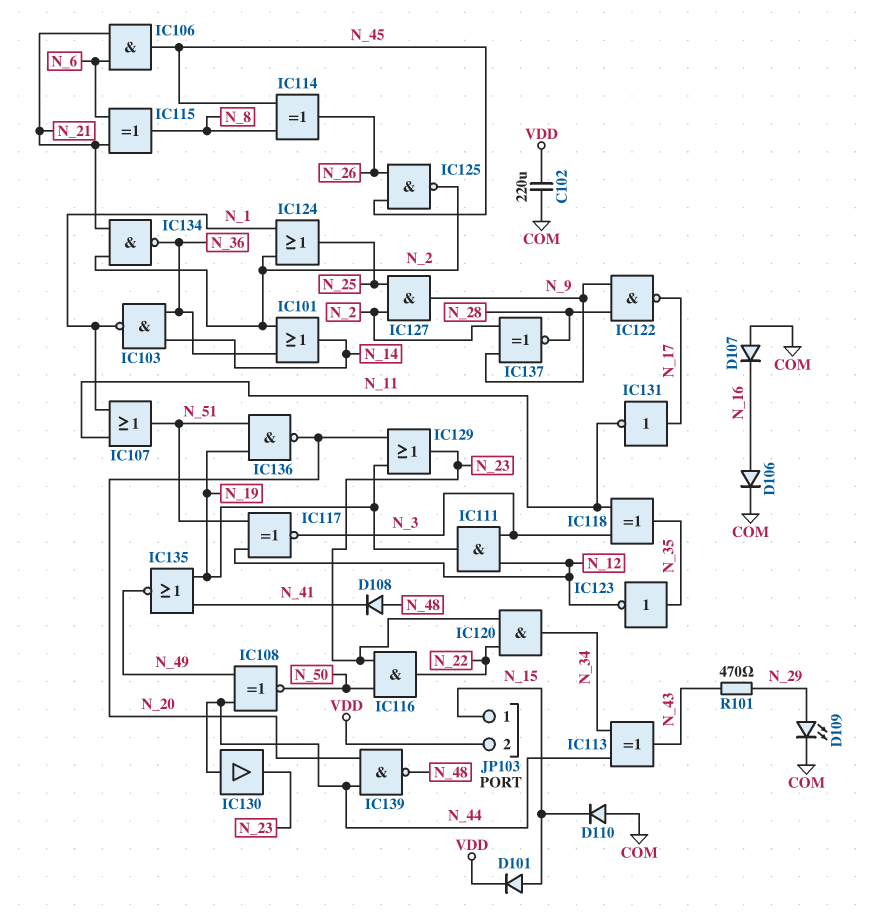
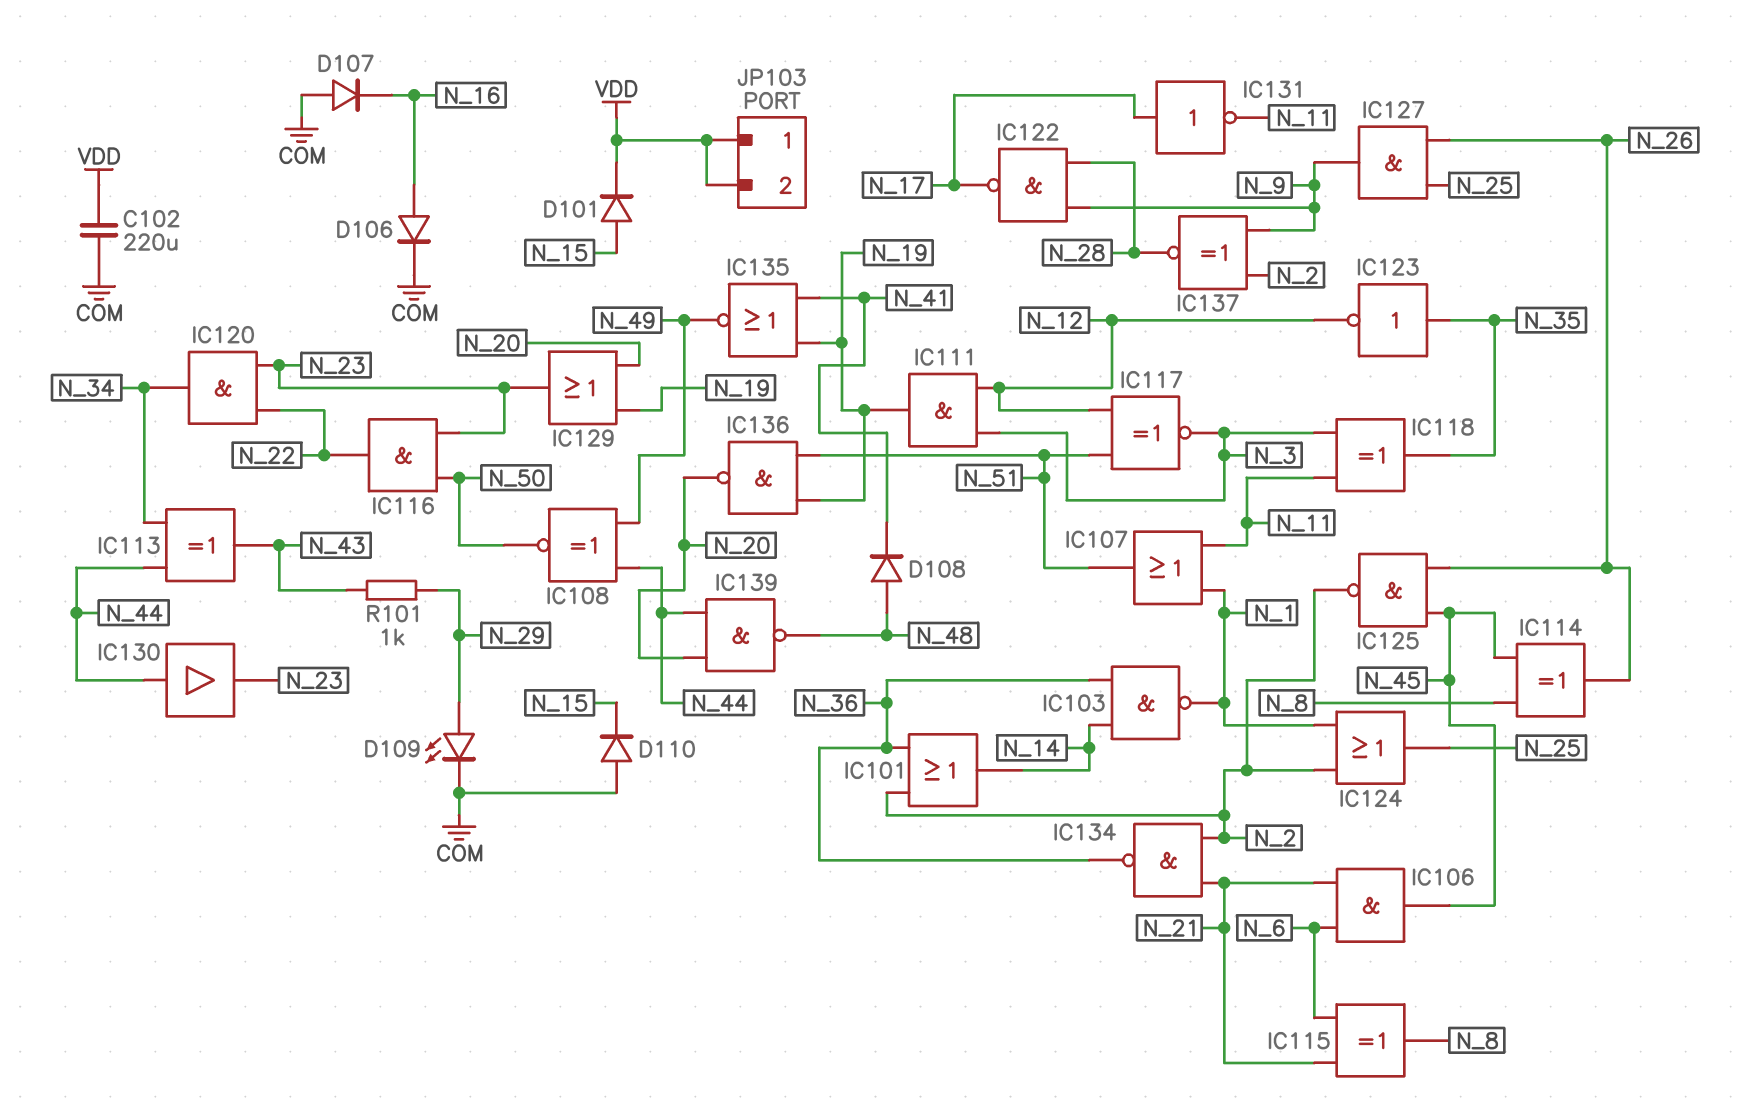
IC127: AND (in N_2, in N_25, out N_9) -> AND (in N_25, in N_26, out N_9)
JP103 pin 1: N_15 -> VDD
R101: 470 (N_29, N_43) -> 1k (N_29, N_43)

